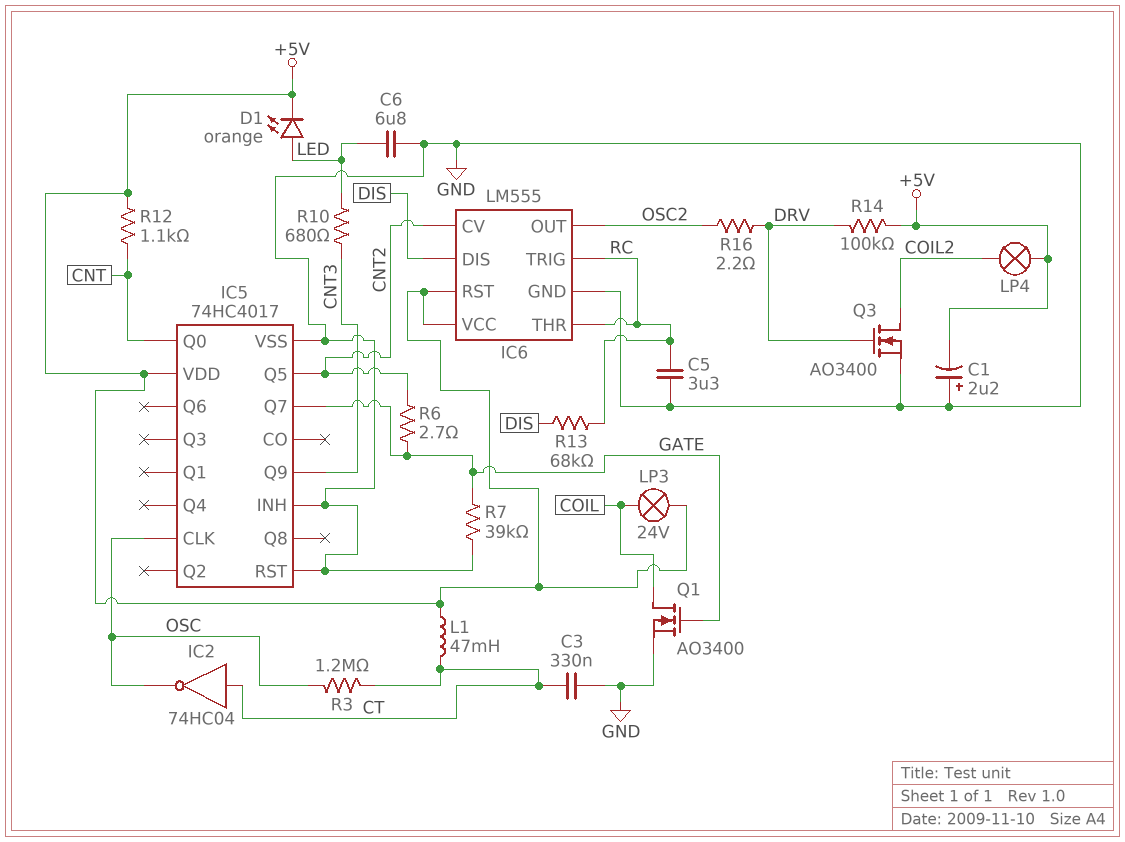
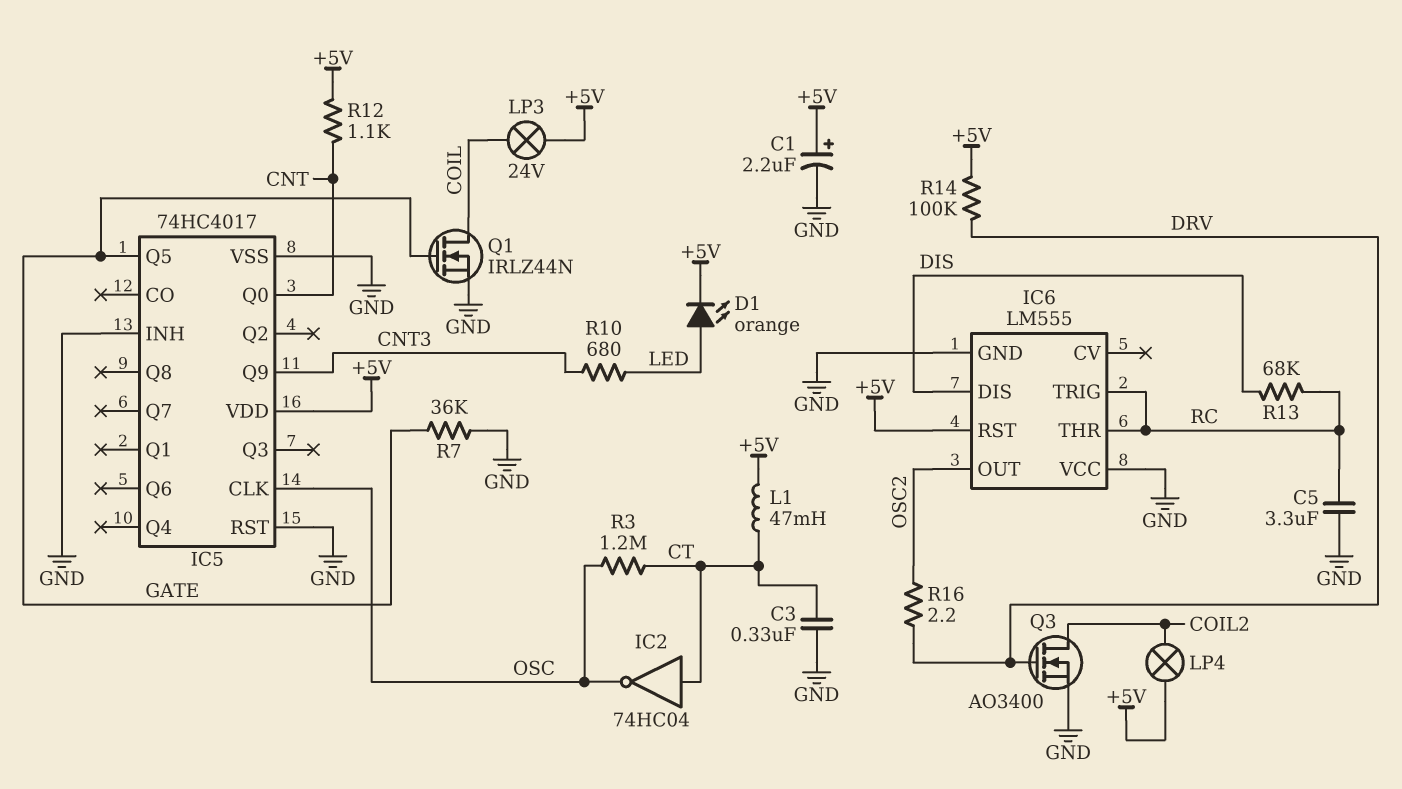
C1: 2.2uF (plus GND, minus +5V) -> 2.2uF (plus +5V, minus GND)
C6: 6.8uF (GND, LED) -> none
IC5 pin Q5: CNT2 -> GATE
IC5 pin Q7: GATE -> none
IC6 pin CV: CNT2 -> none
IC6 pin VCC: +5V -> GND
Q1: NMOS AO3400 (G GATE, D COIL, S GND) -> NMOS IRLZ44N (G GATE, D COIL, S GND)
R6: 2.7 (CNT2, GATE) -> none
R7: 39k (GATE, GND) -> 36k (GATE, GND)

